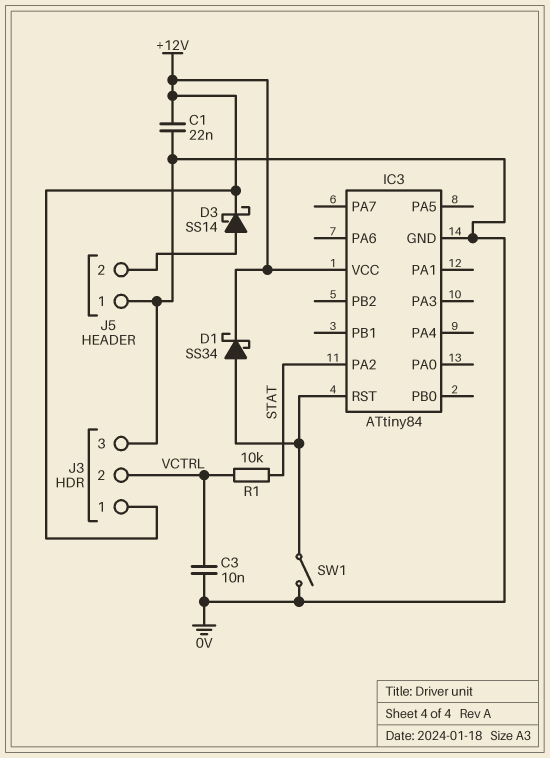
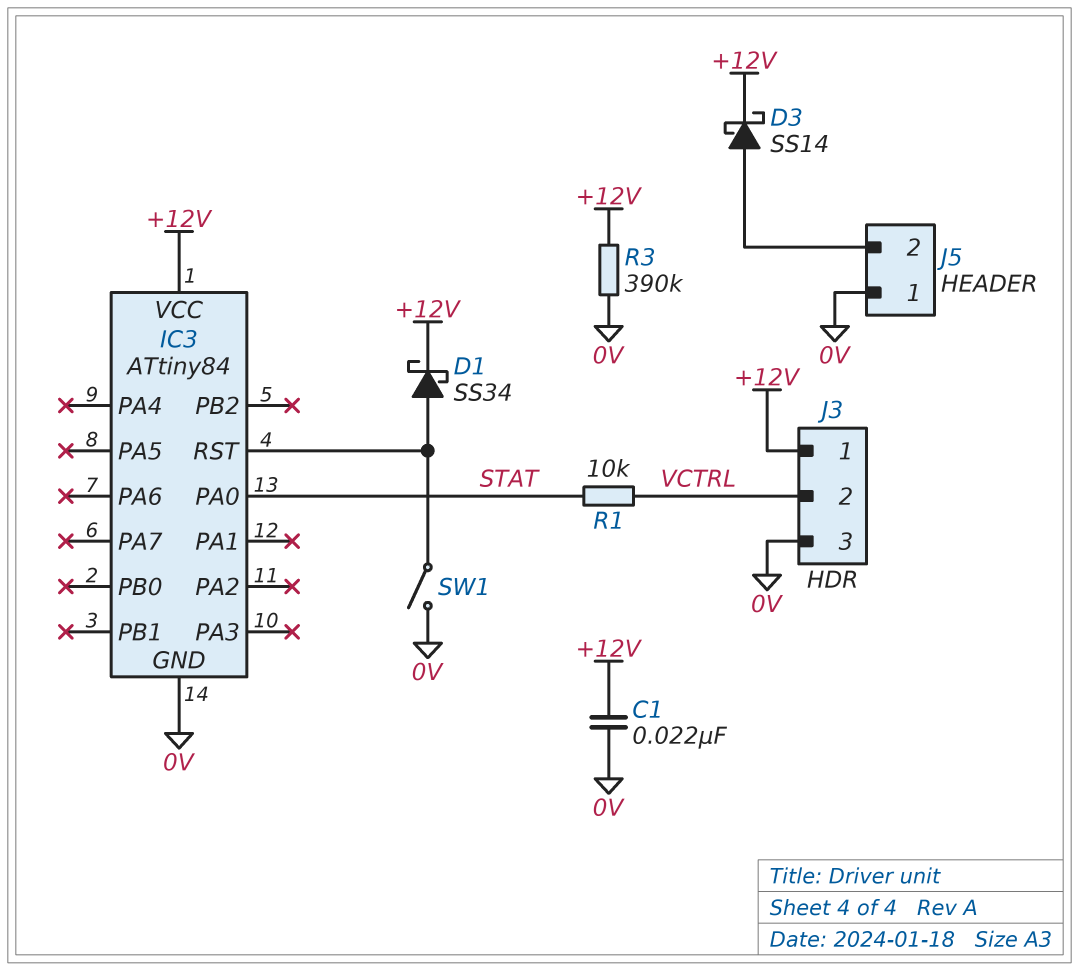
C3: 10nF (0V, VCTRL) -> none
IC3 pin PA0: none -> STAT
IC3 pin PA2: STAT -> none
R3: none -> 390k (+12V, 0V)

